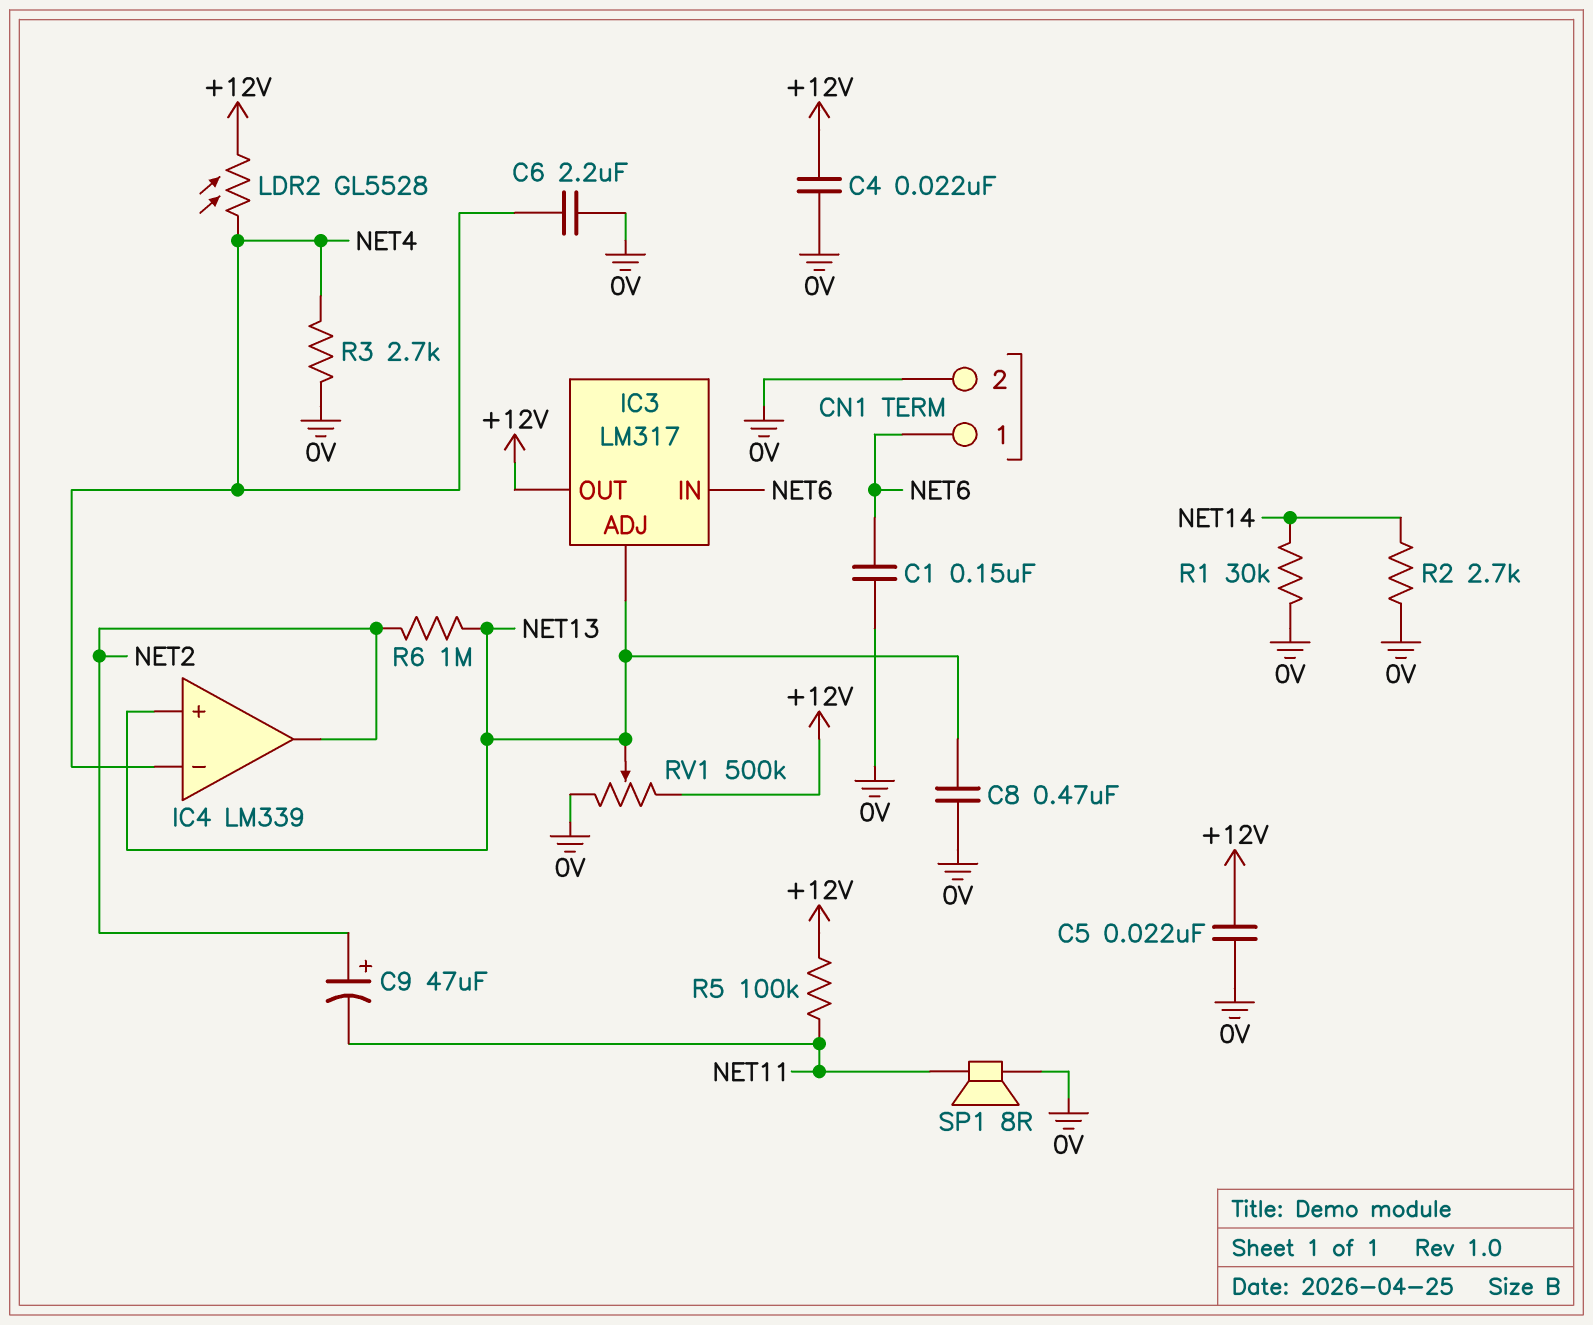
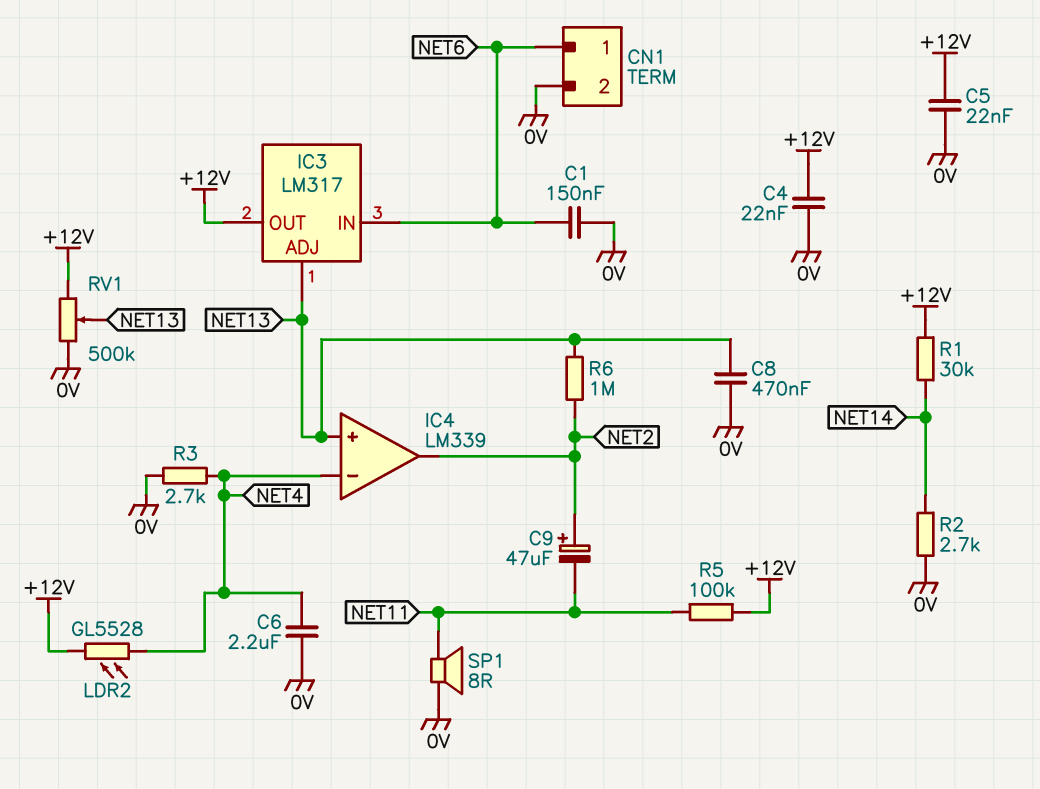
R1: 30k (0V, NET14) -> 30k (+12V, NET14)

